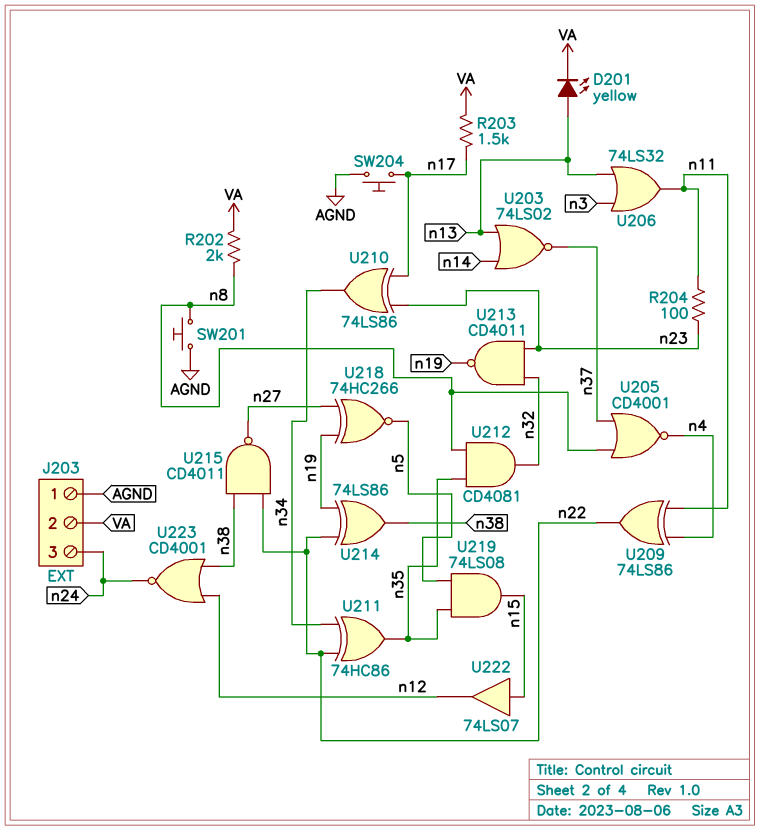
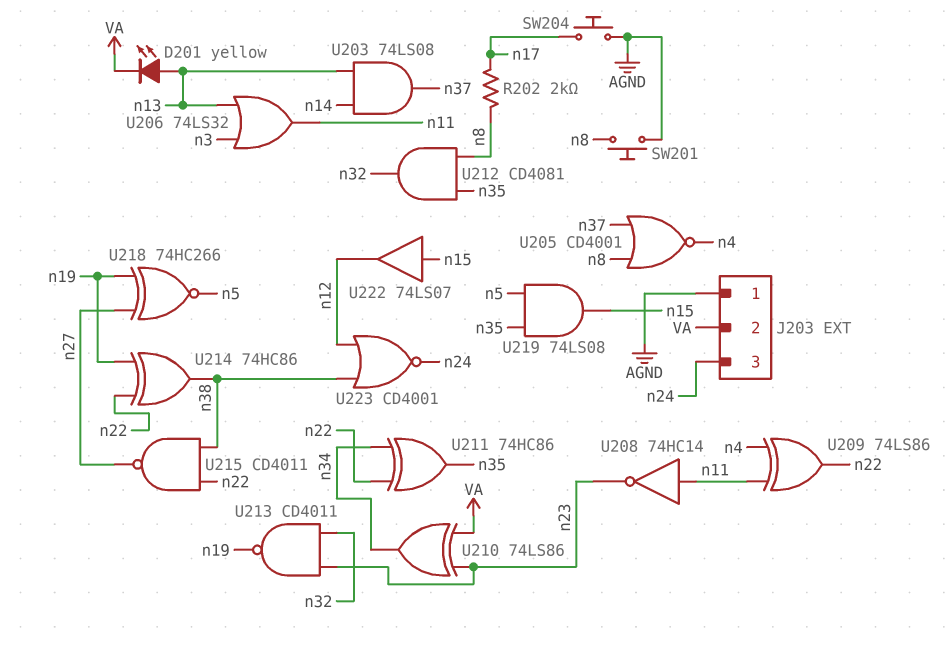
R202: 2k (VA, n8) -> 2k (n8, n17)
R203: 1.5k (VA, n17) -> none
R204: 100 (n11, n23) -> none
U203: NOR 74LS02 (in n13, in n14, out n37) -> AND 74LS08 (in n13, in n14, out n37)
U208: none -> NOT 74HC14 (in n11, out n23)
U210: XOR 74LS86 (in n17, in n23, out n34) -> XOR 74LS86 (in VA, in n23, out n34)
U214: XOR 74LS86 (in n19, in n22, out n38) -> XOR 74HC86 (in n19, in n22, out n38)

